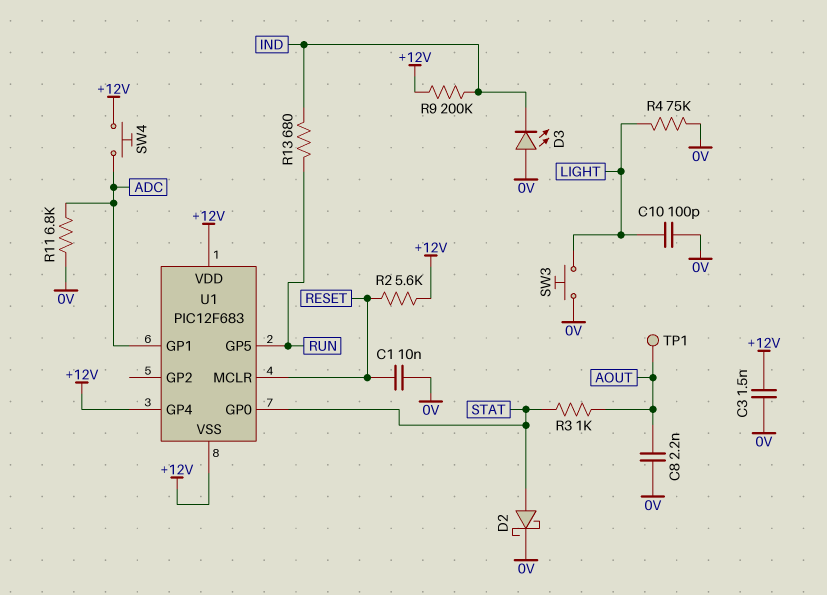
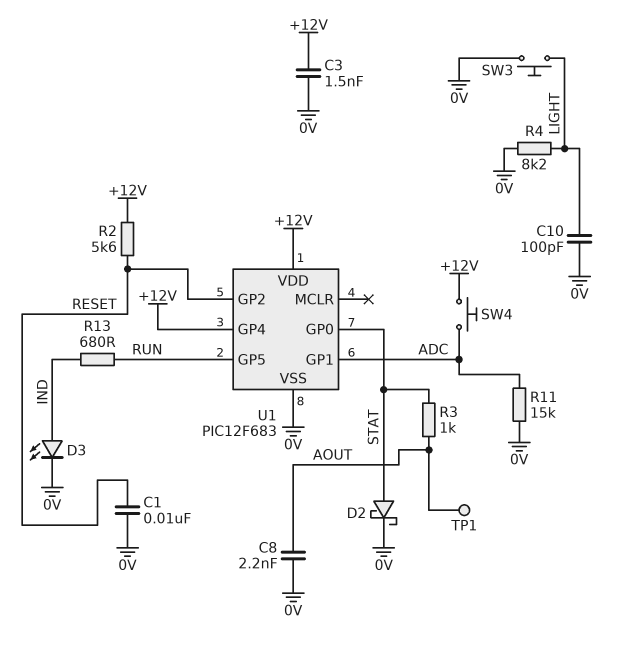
D3: LED (A 0V, K IND) -> LED (A IND, K 0V)
R4: 75k (0V, LIGHT) -> 8.2k (0V, LIGHT)
R9: 200k (+12V, IND) -> none
R11: 6.8k (0V, ADC) -> 15k (0V, ADC)
U1 pin GP2: none -> RESET
U1 pin MCLR: RESET -> none
U1 pin VSS: +12V -> 0V

